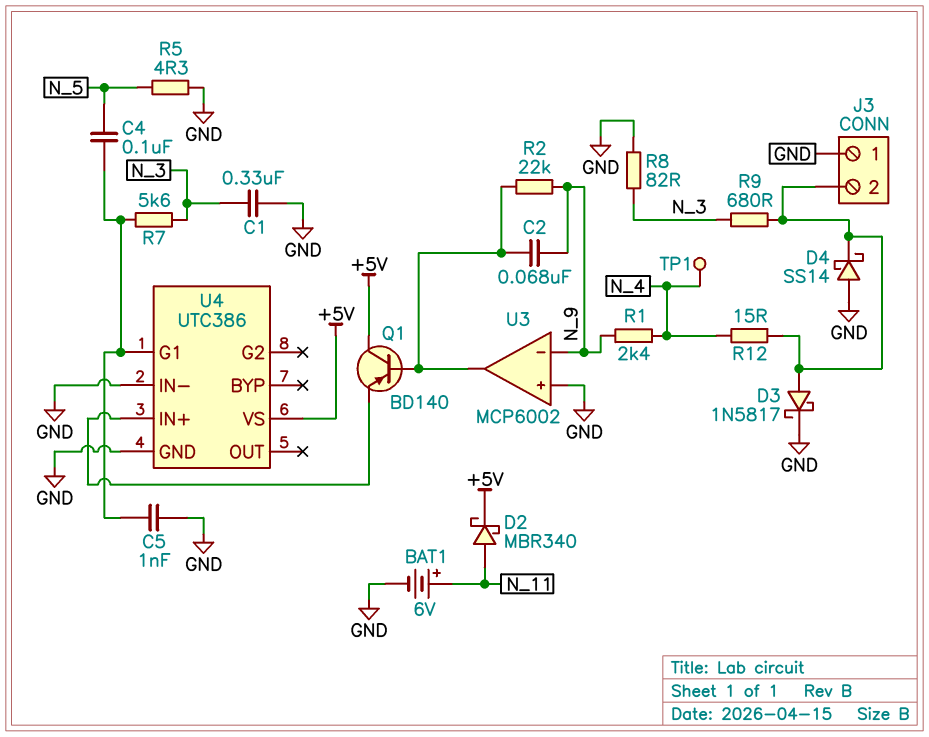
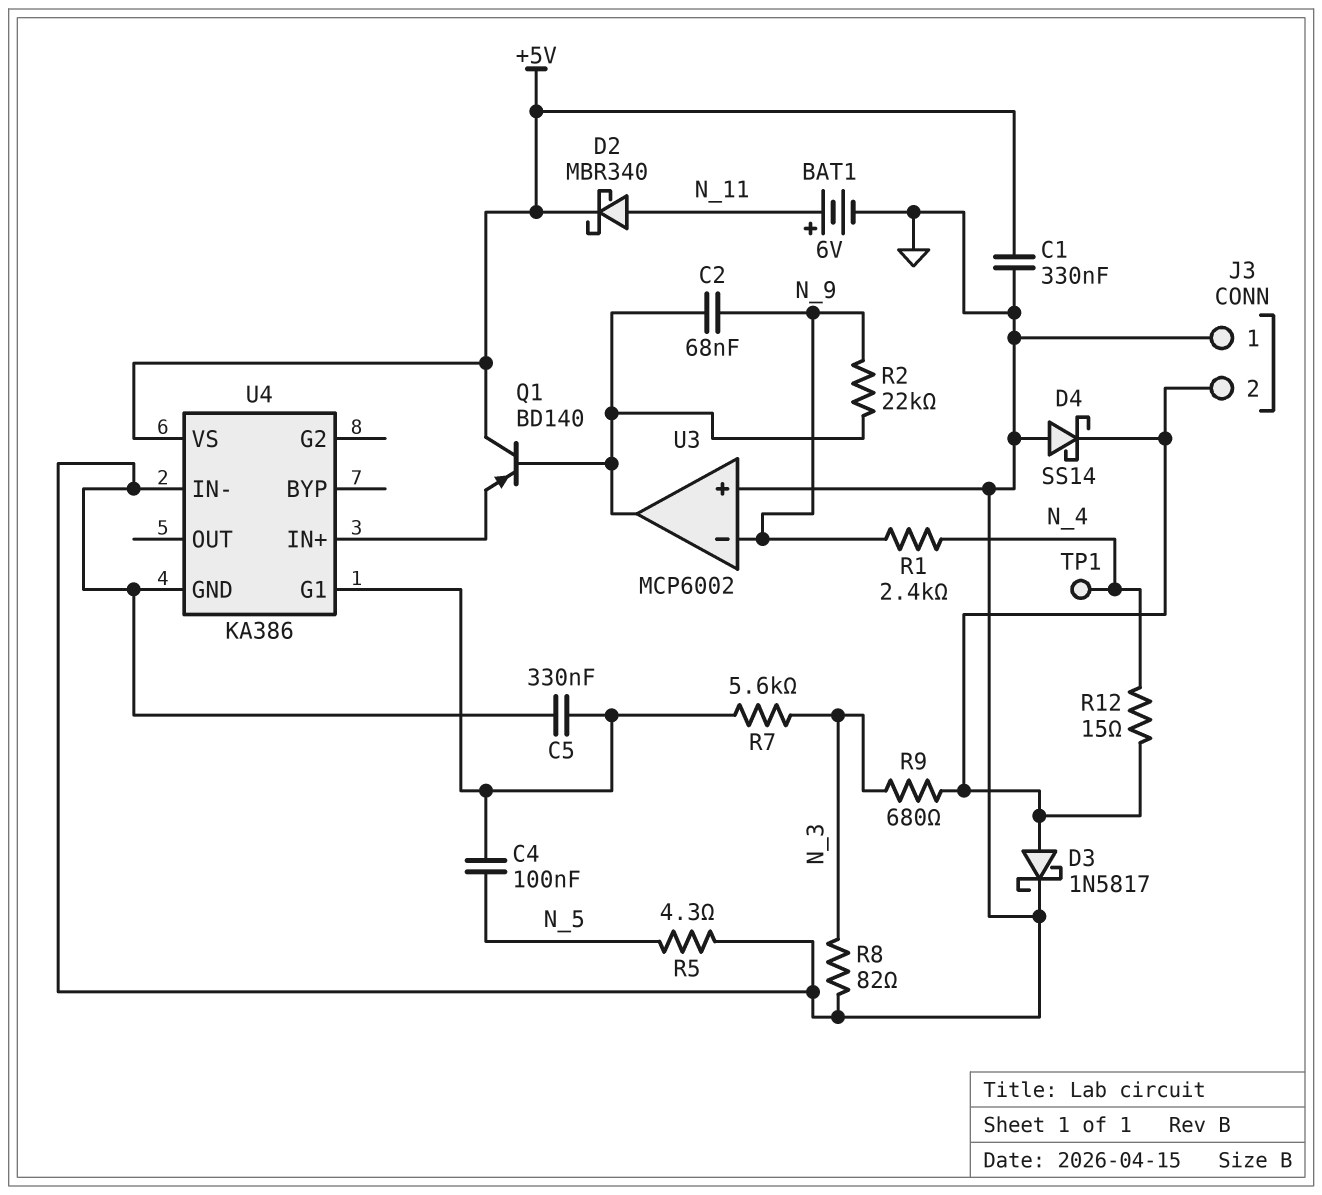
C1: 330nF (GND, N_3) -> 330nF (+5V, GND)
C5: 1nF (GND, U4/G1) -> 330nF (GND, U4/G1)
U4: UTC386 -> KA386

